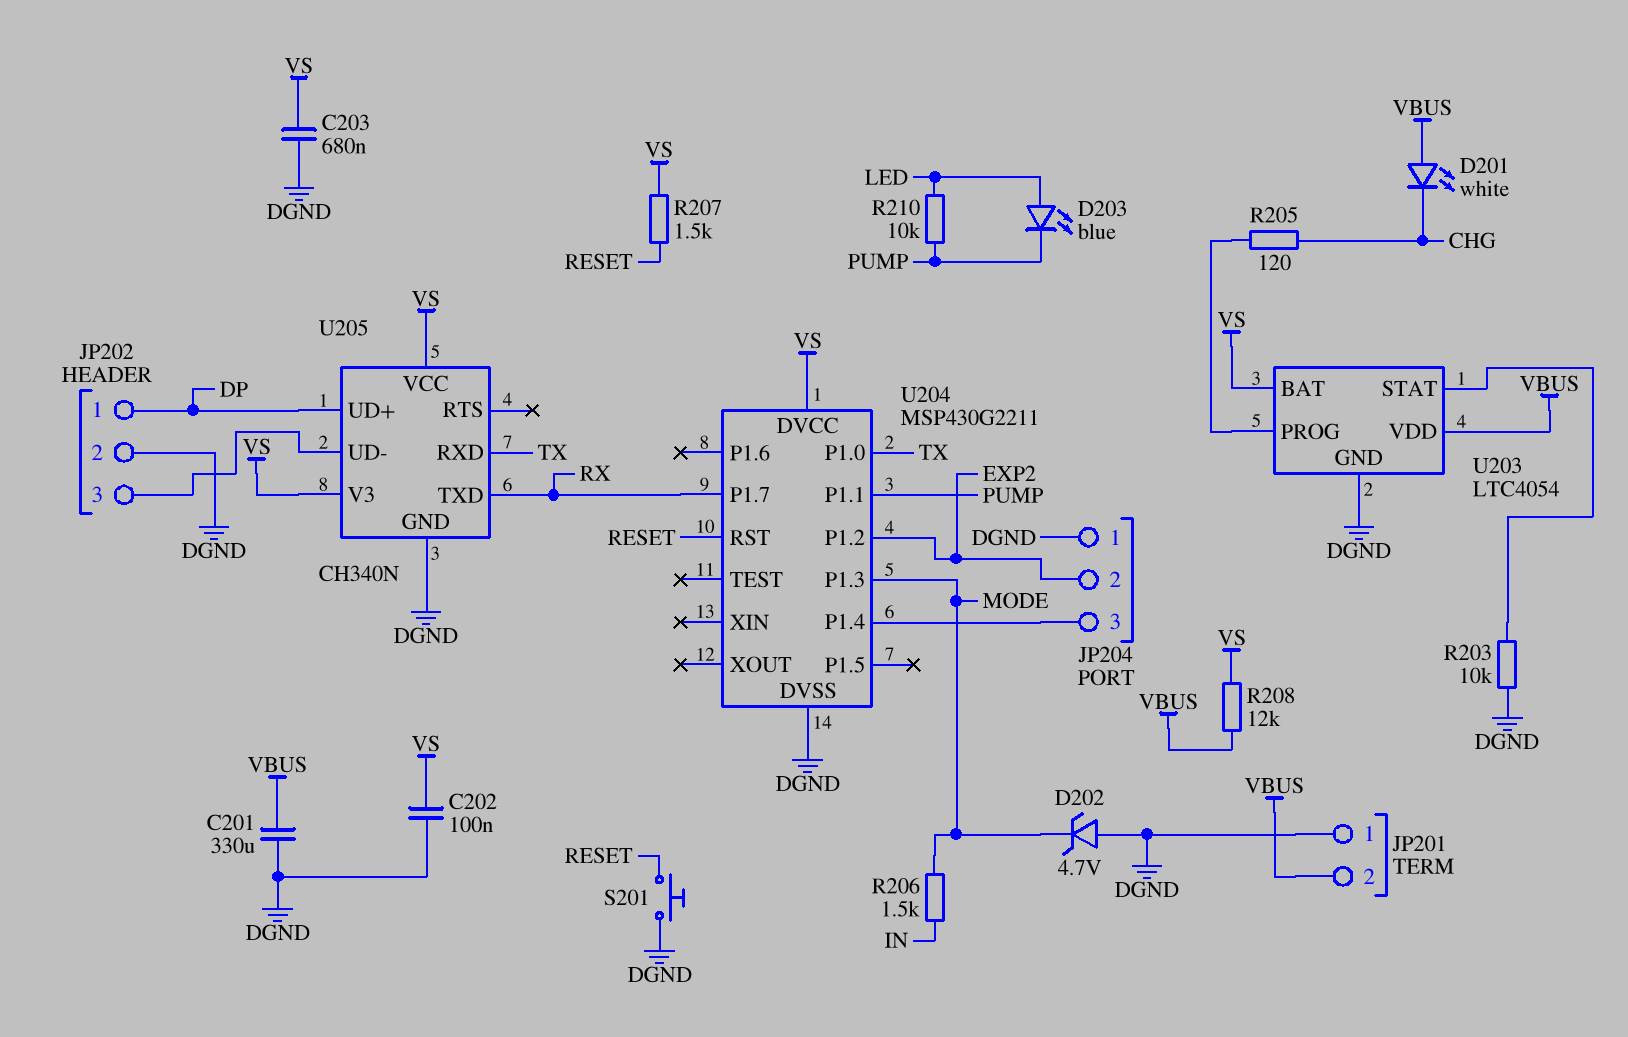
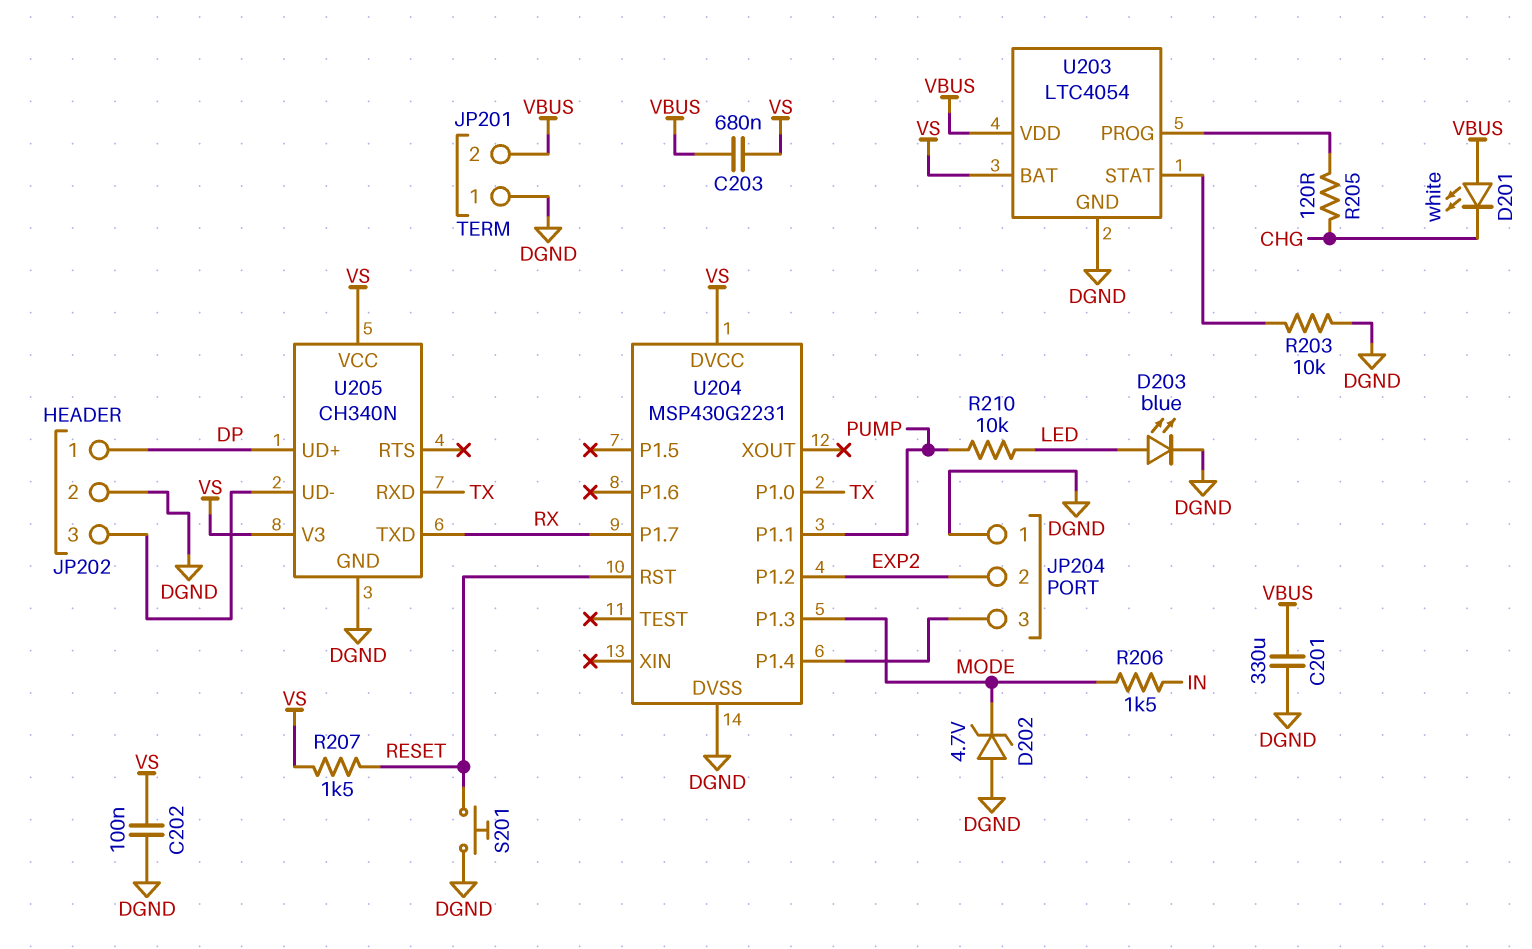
C203: 680nF (DGND, VS) -> 680nF (VBUS, VS)
D203: LED blue (A LED, K PUMP) -> LED blue (A LED, K DGND)
R208: 12k (VBUS, VS) -> none
U204: MSP430G2211 -> MSP430G2231

